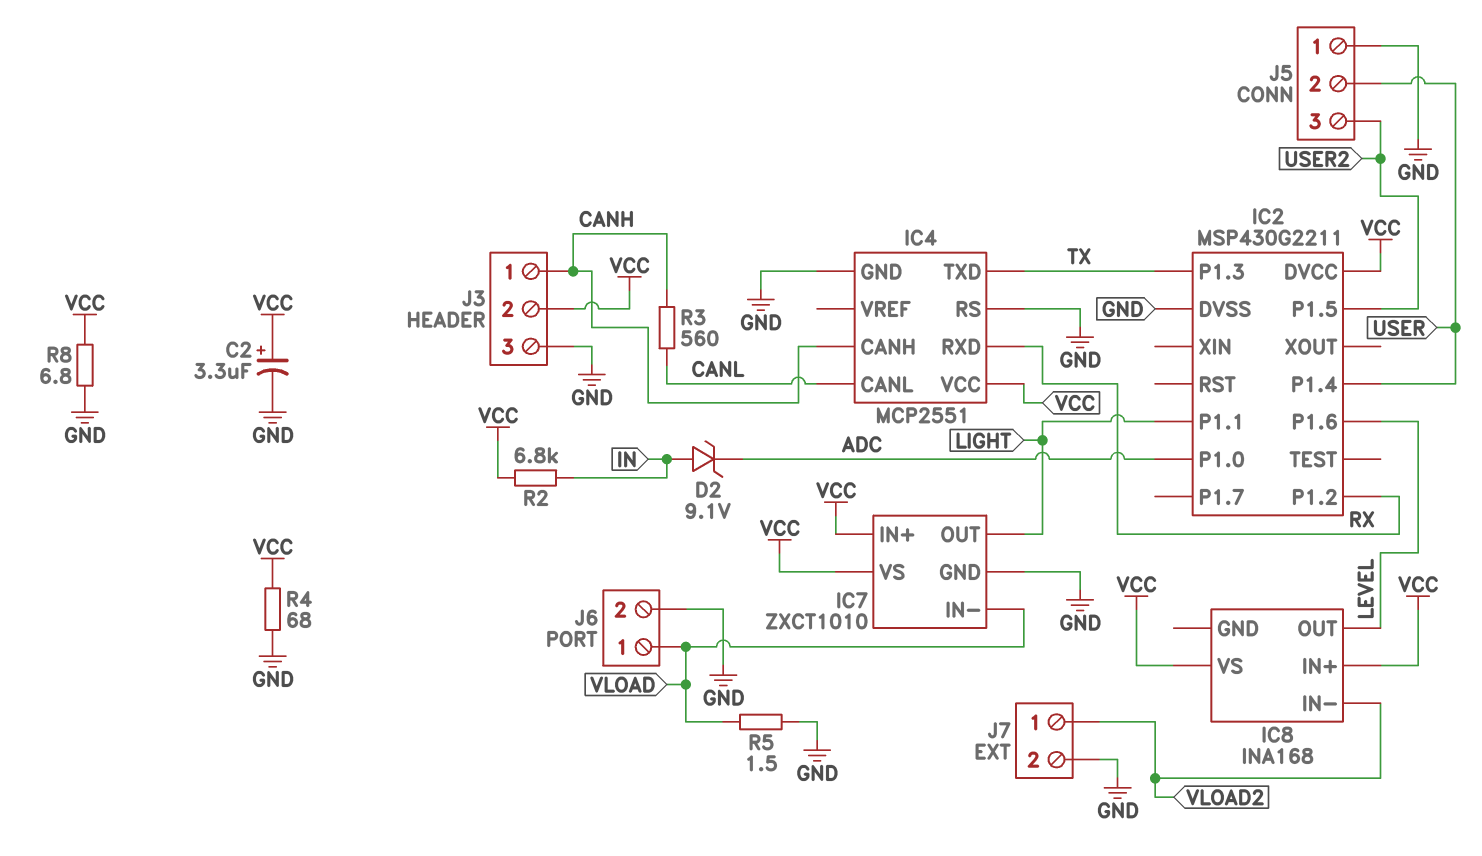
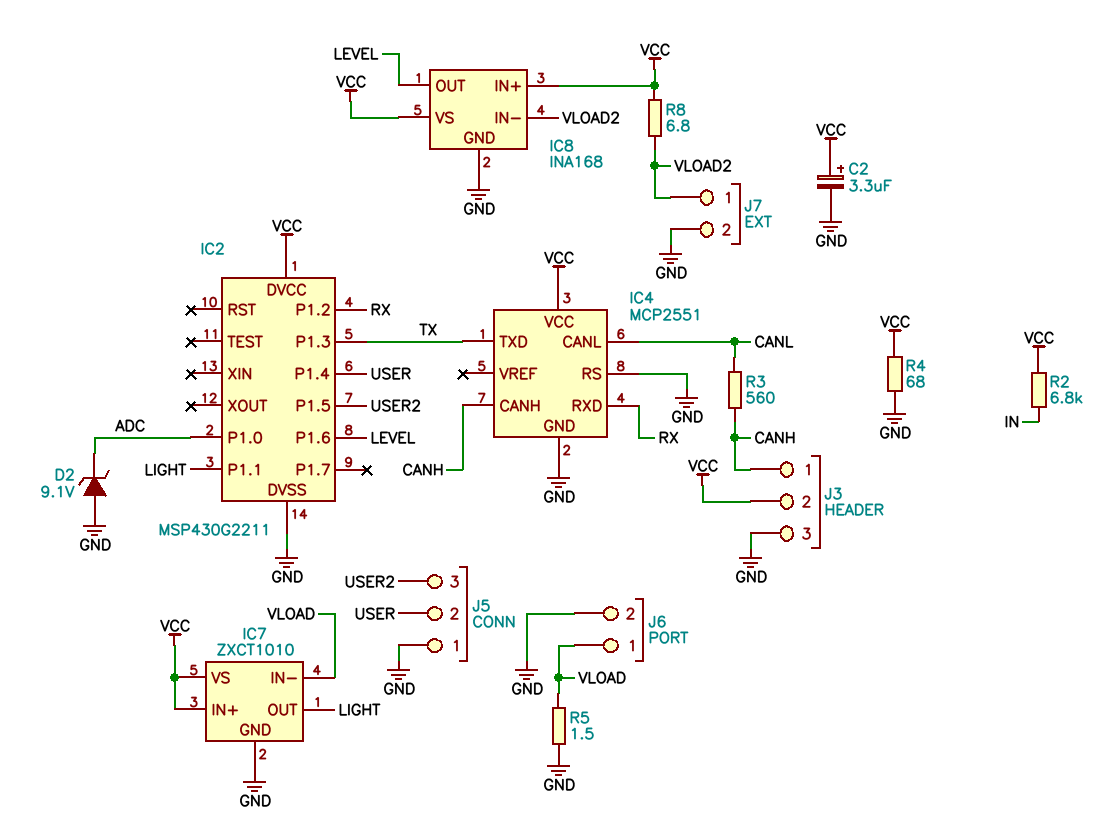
D2: zener 9.1V (A IN, K ADC) -> zener 9.1V (A GND, K ADC)
IC8 pin GND: none -> GND
R8: 6.8 (GND, VCC) -> 6.8 (VCC, VLOAD2)

